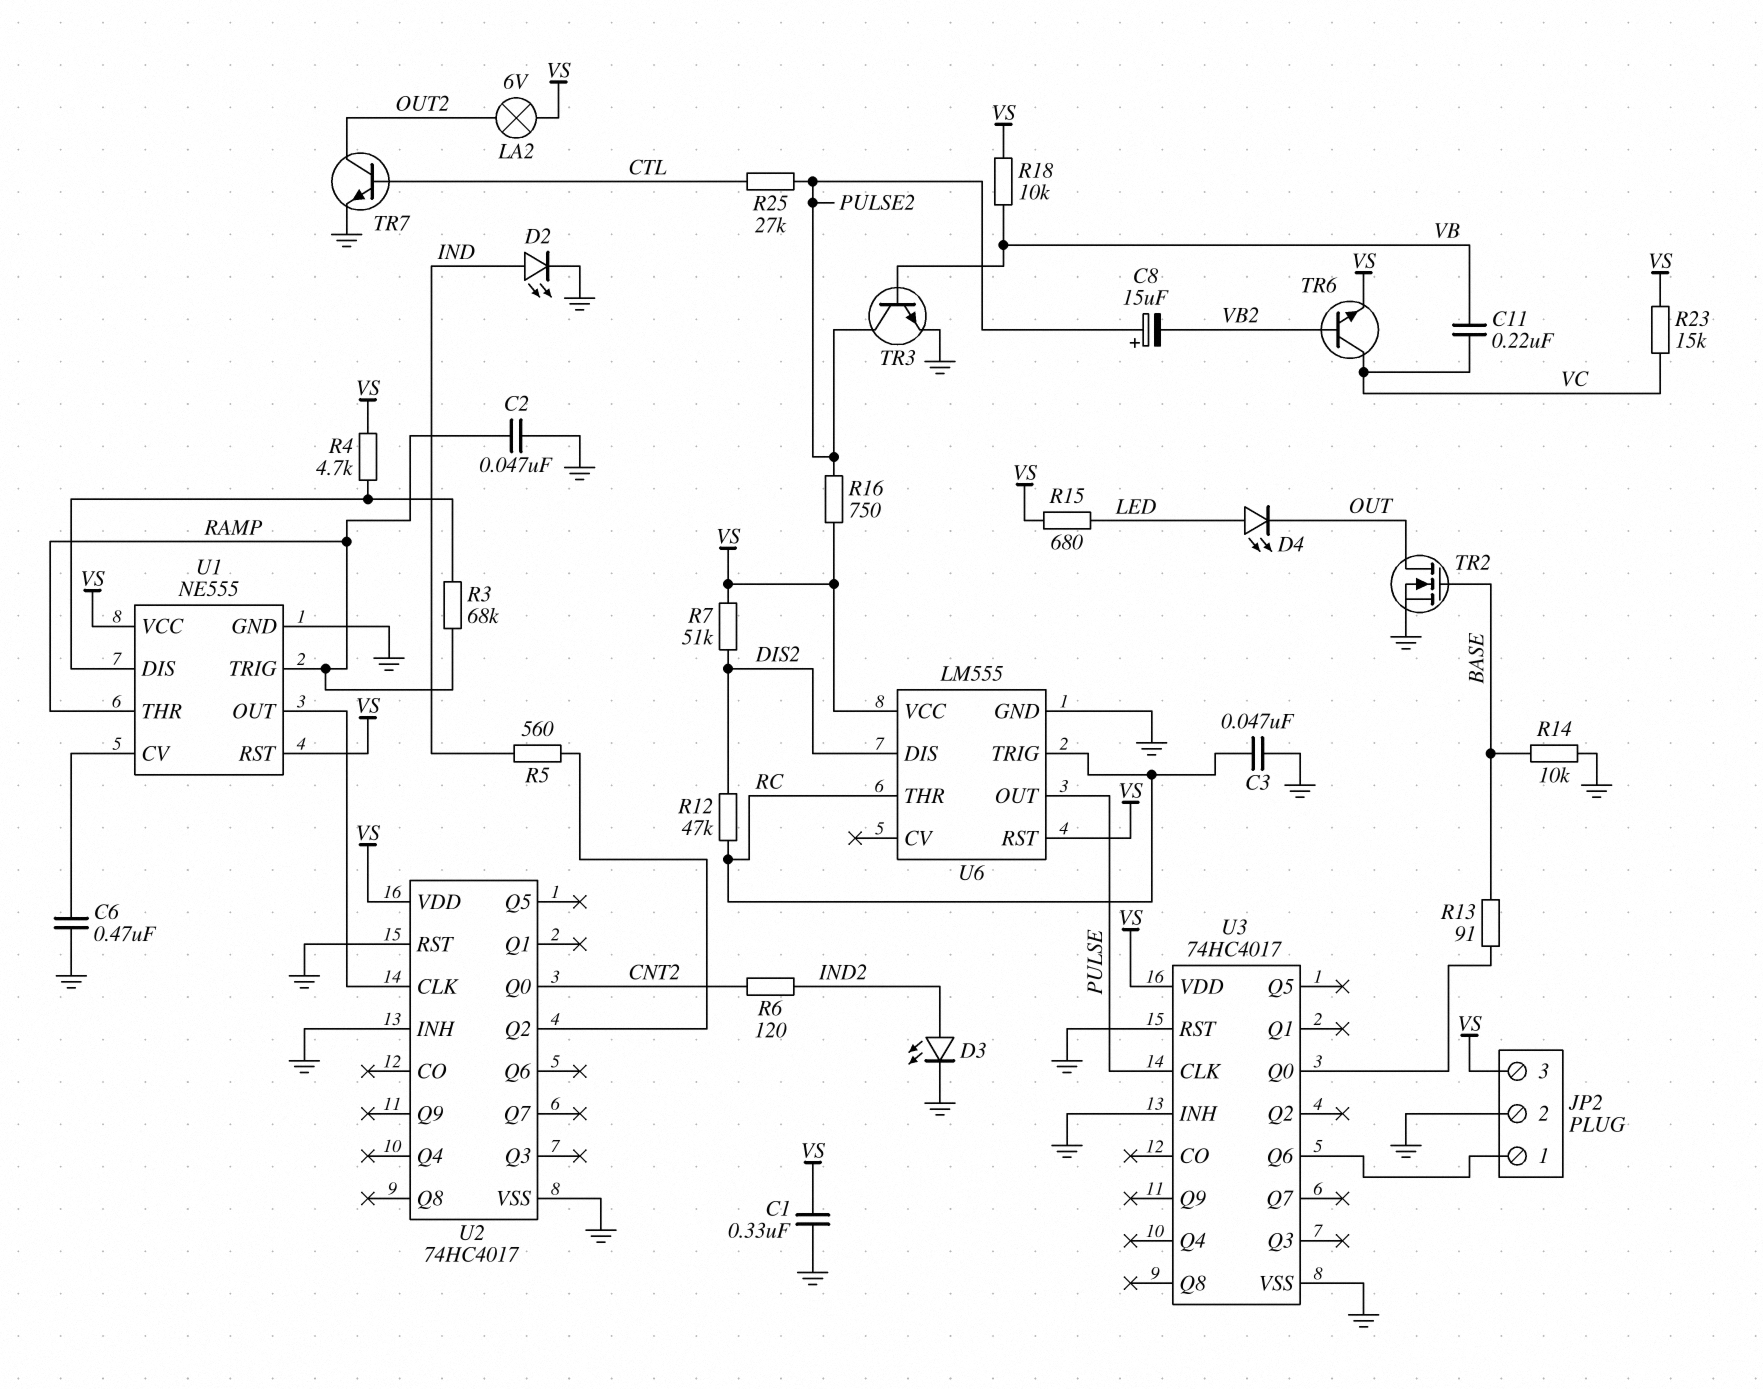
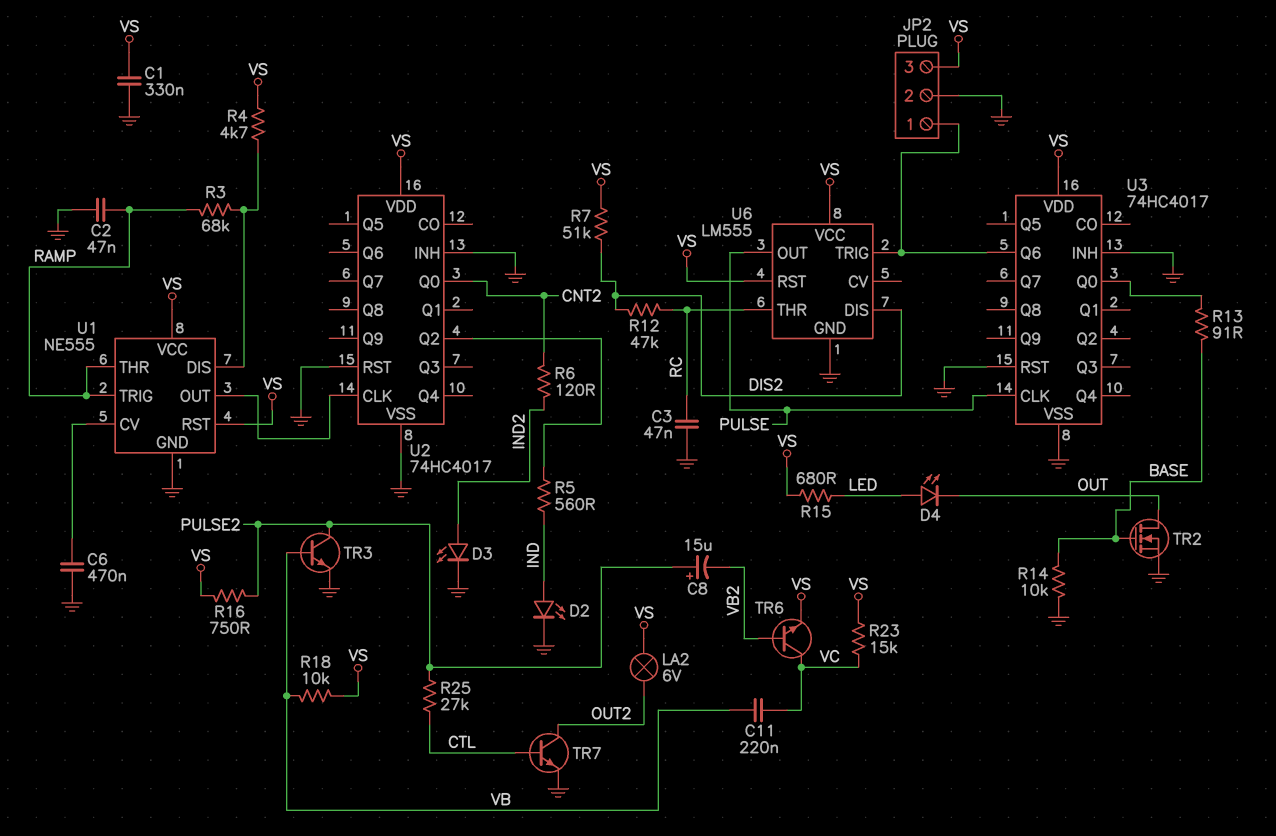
U6 pin TRIG: RC -> JP2/1

